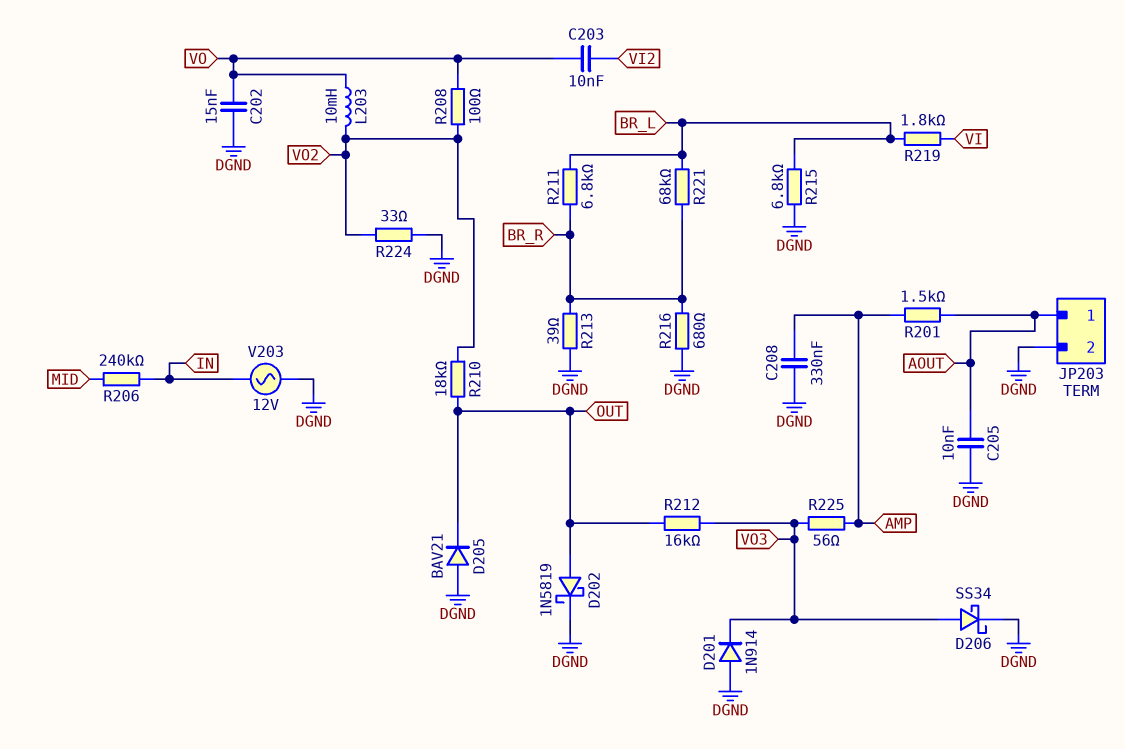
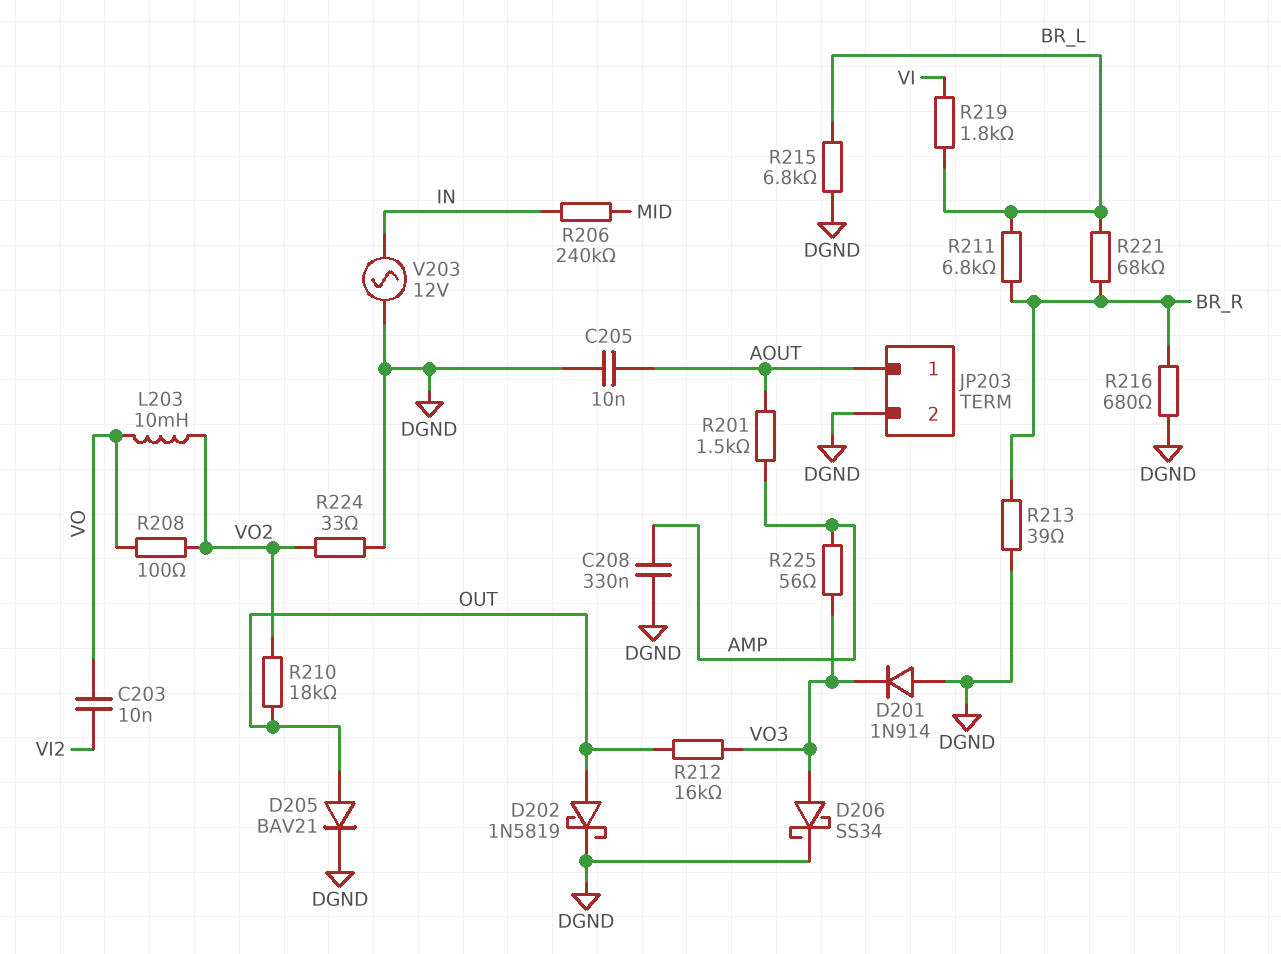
C202: 15nF (DGND, VO) -> none
D205: diode BAV21 (A DGND, K OUT) -> diode BAV21 (A OUT, K DGND)

